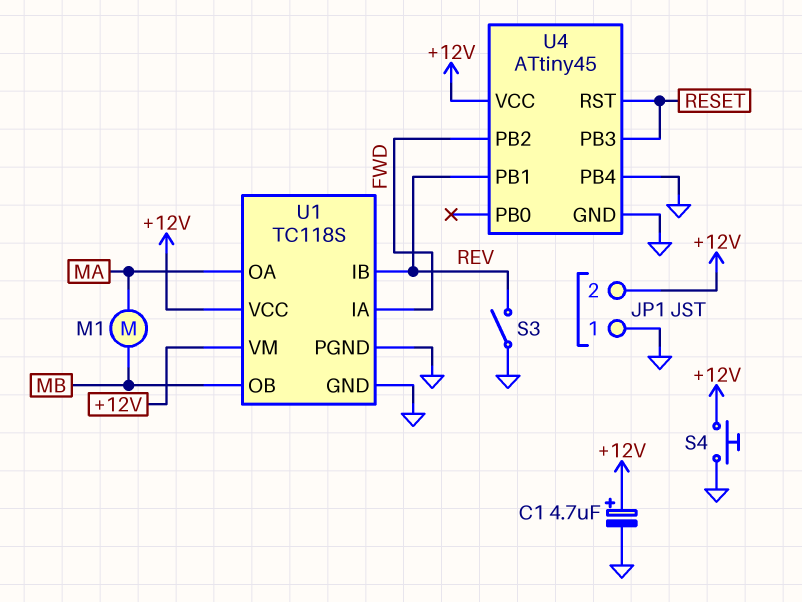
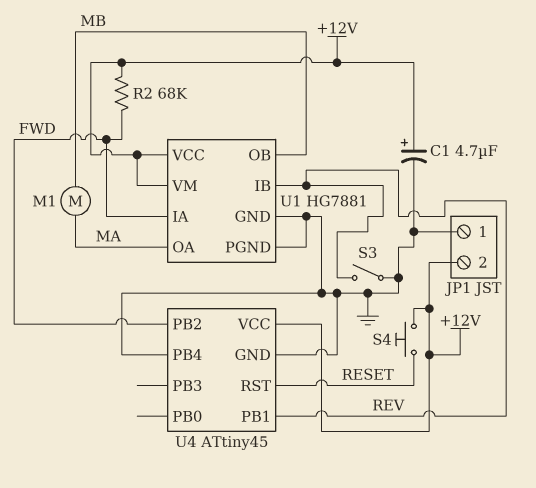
R2: none -> 68k (+12V, FWD)
S4: button (+12V, GND) -> button (+12V, RESET)
U1: TC118S -> HG7881
U4 pin PB3: RESET -> none

